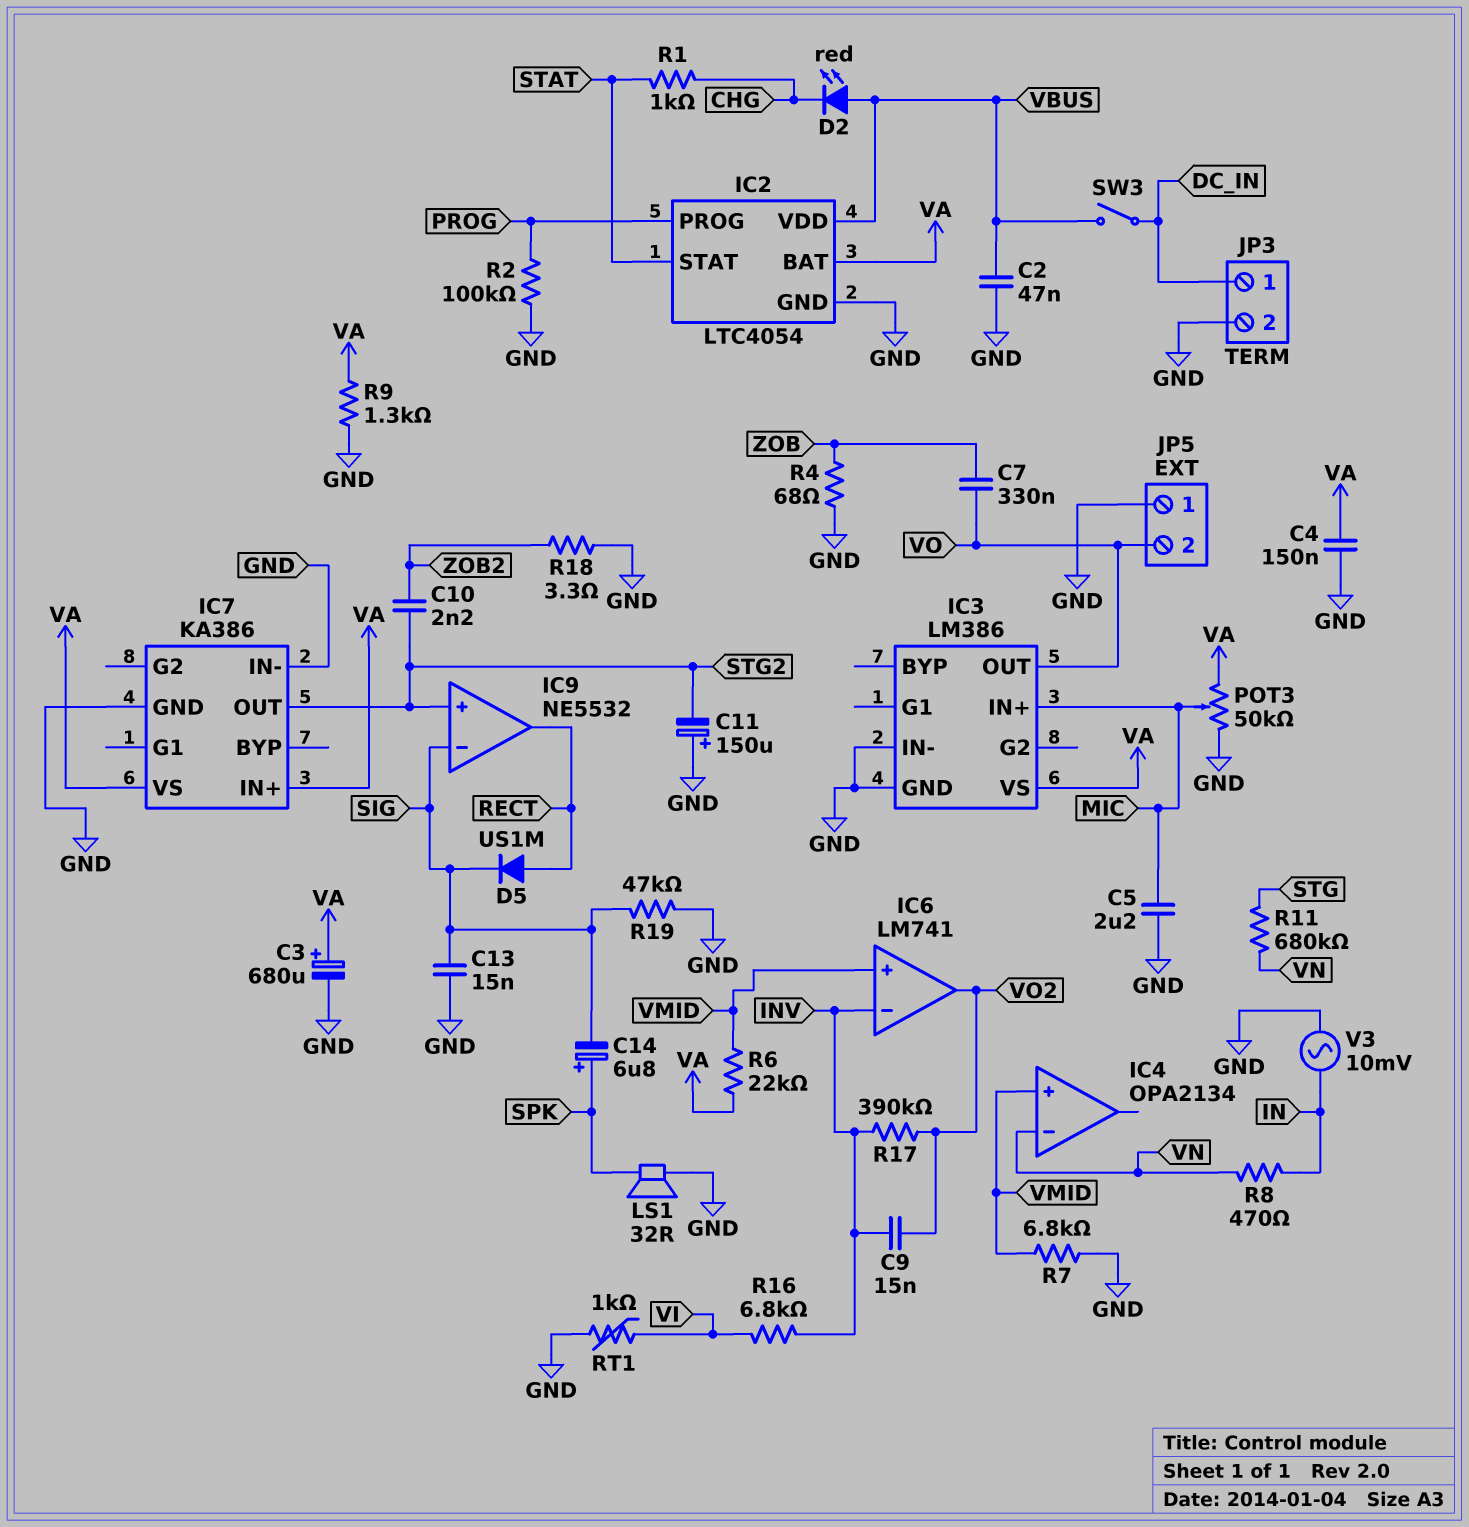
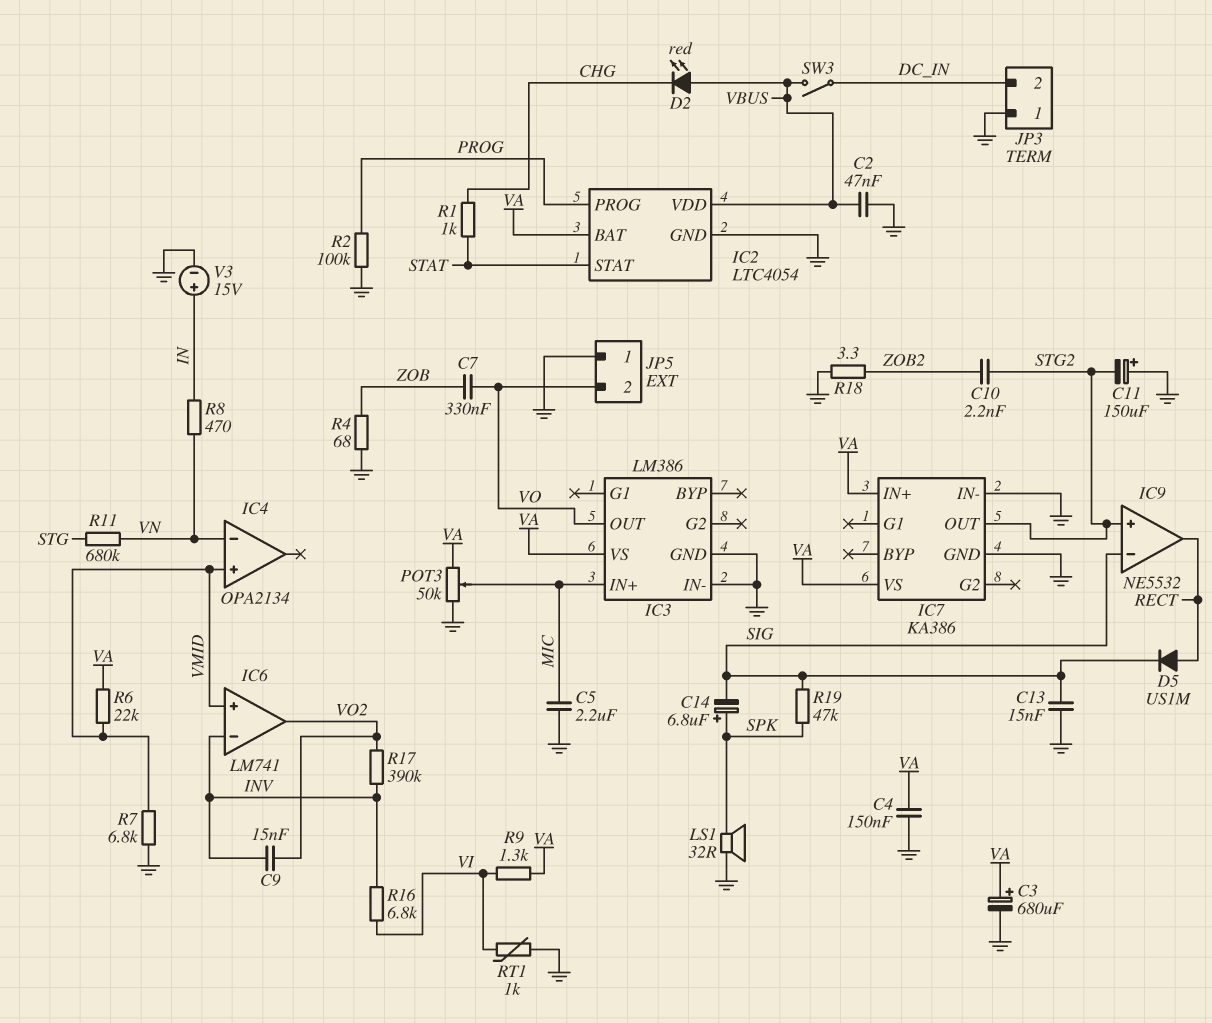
JP3 pin 1: DC_IN -> GND
JP3 pin 2: GND -> DC_IN
R9: 1.3k (GND, VA) -> 1.3k (VA, VI)
R19: 47k (GND, SIG) -> 47k (SIG, SPK)
V3: AC 10mV (GND, IN) -> 15V (plus IN, minus GND)

